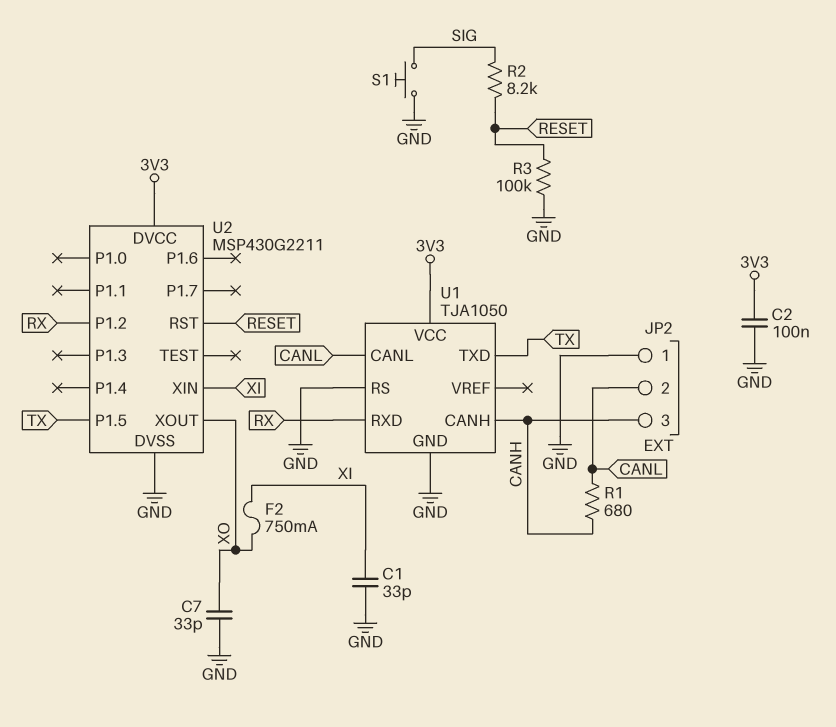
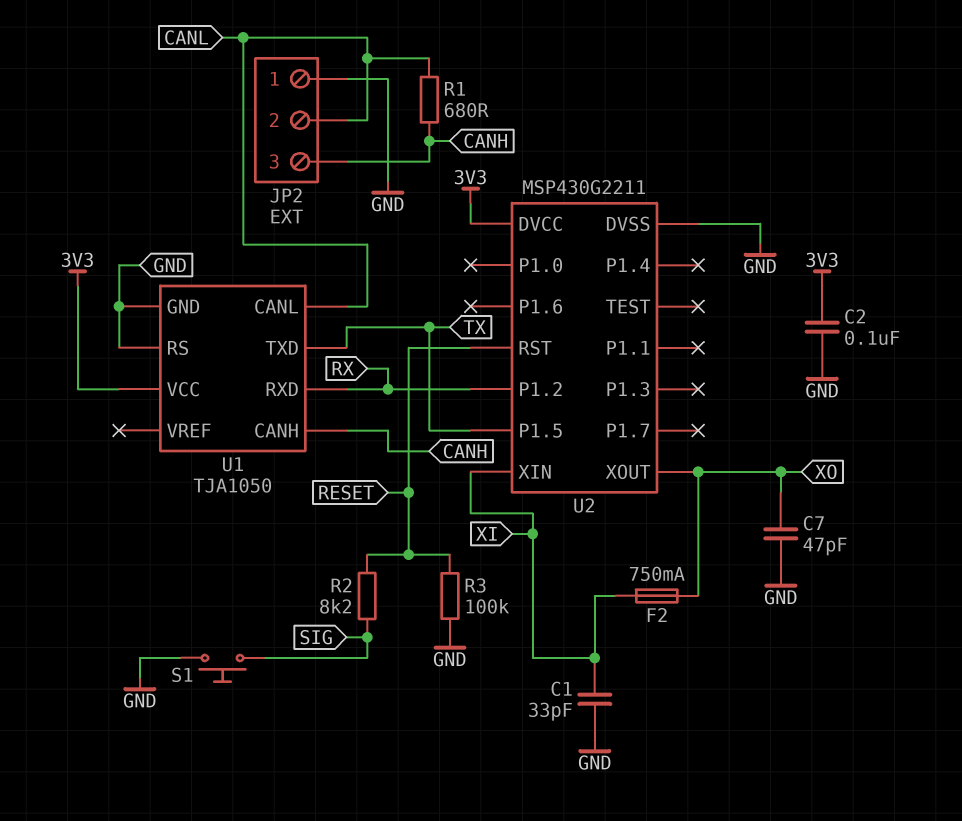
C7: 33pF (GND, XO) -> 47pF (GND, XO)

